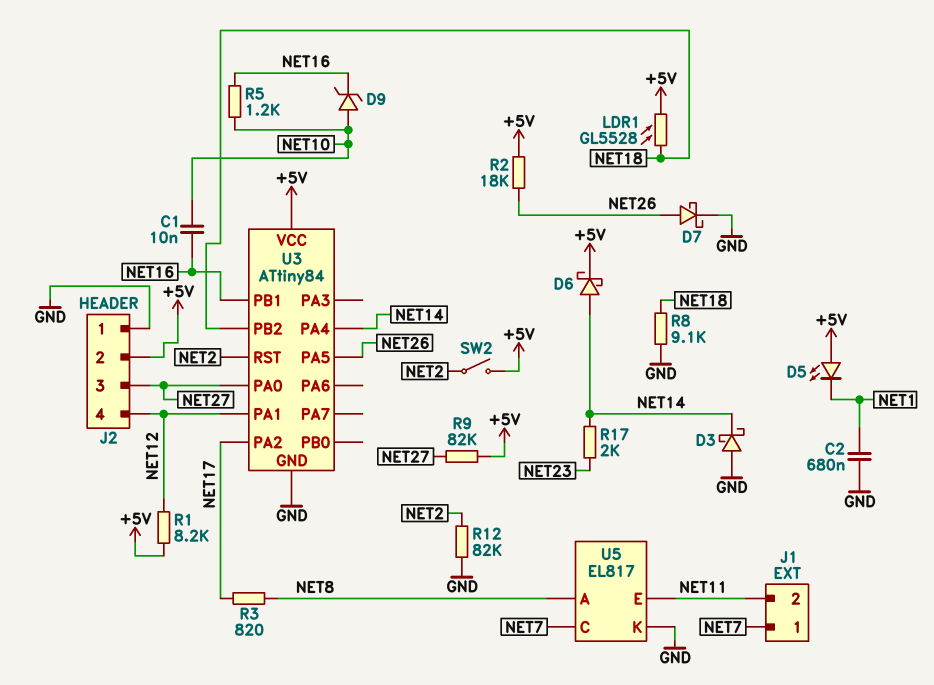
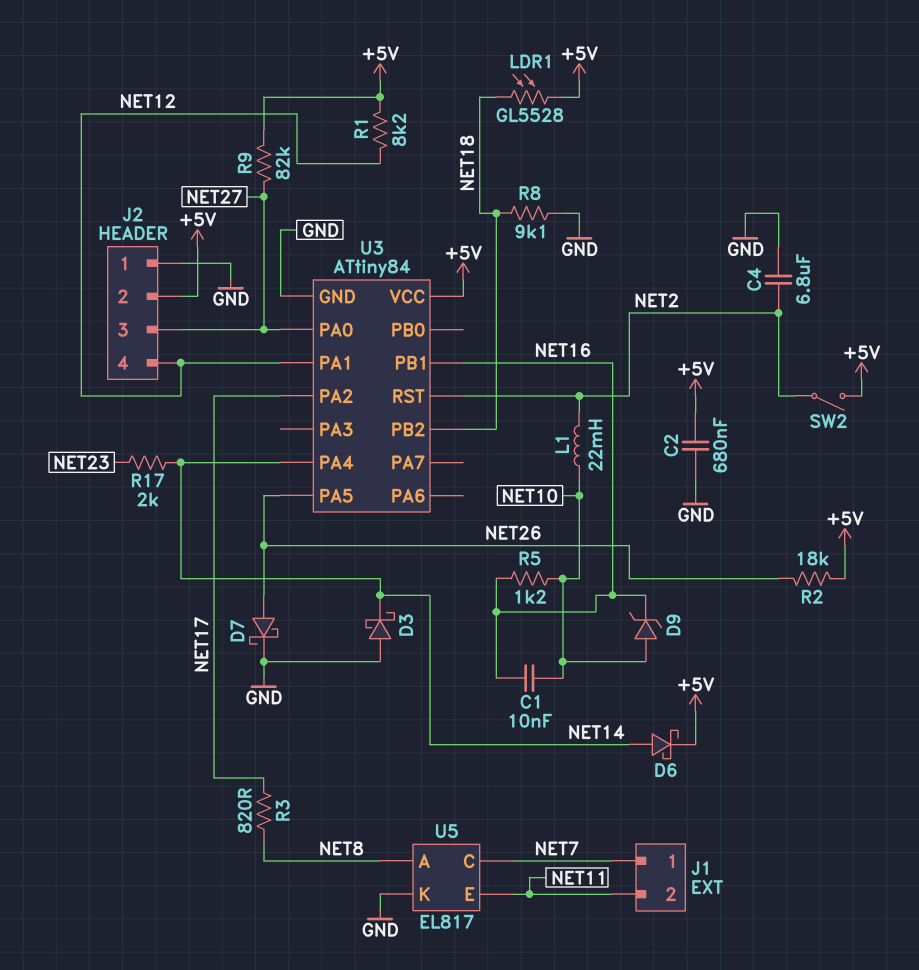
C2: 680nF (GND, NET1) -> 680nF (+5V, GND)
C4: none -> 6.8uF (GND, NET2)
D5: LED (A +5V, K NET1) -> none
L1: none -> 22mH (NET2, NET10)
R12: 82k (GND, NET2) -> none

